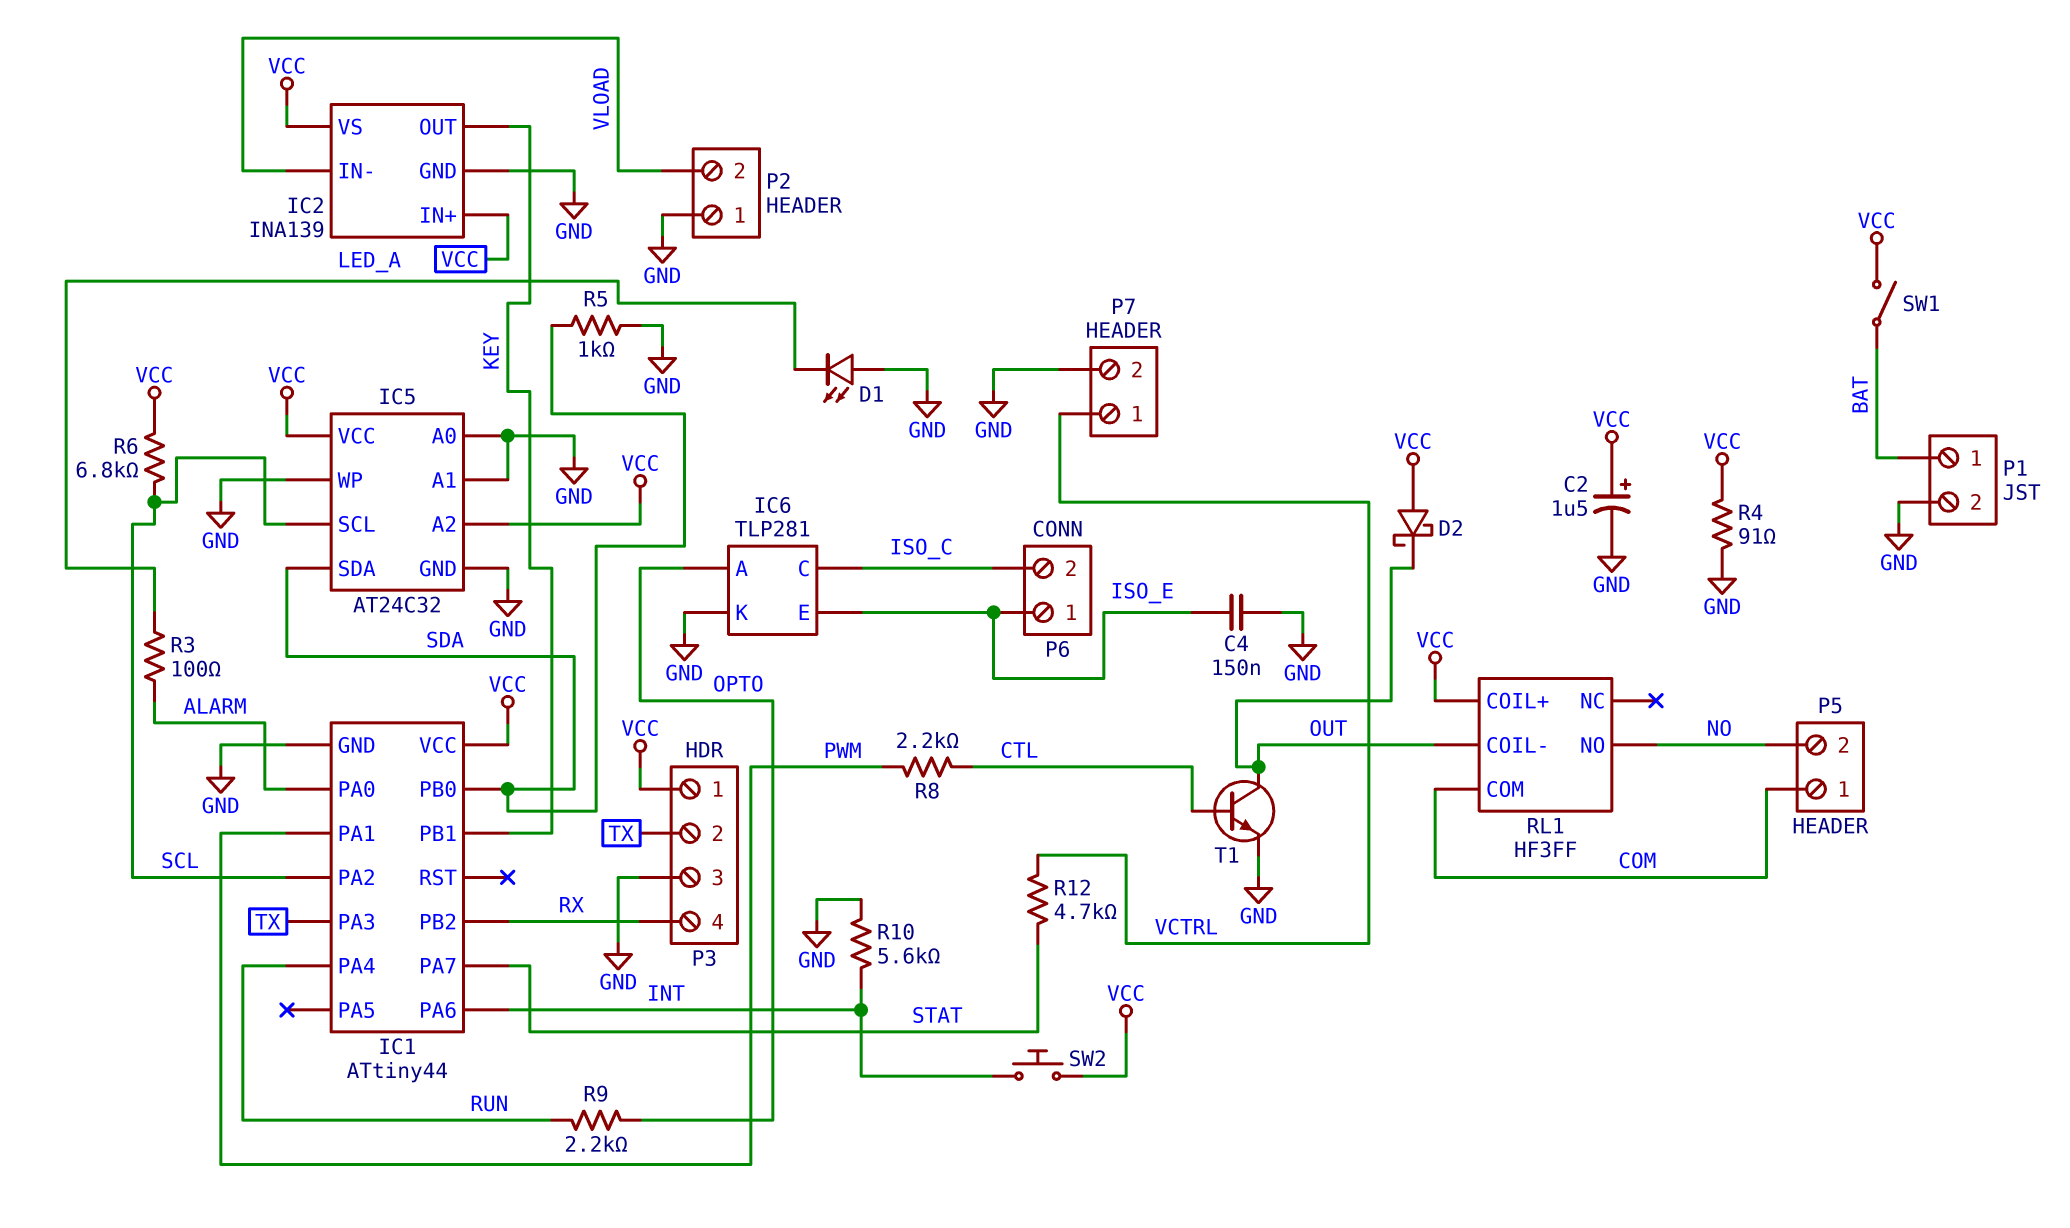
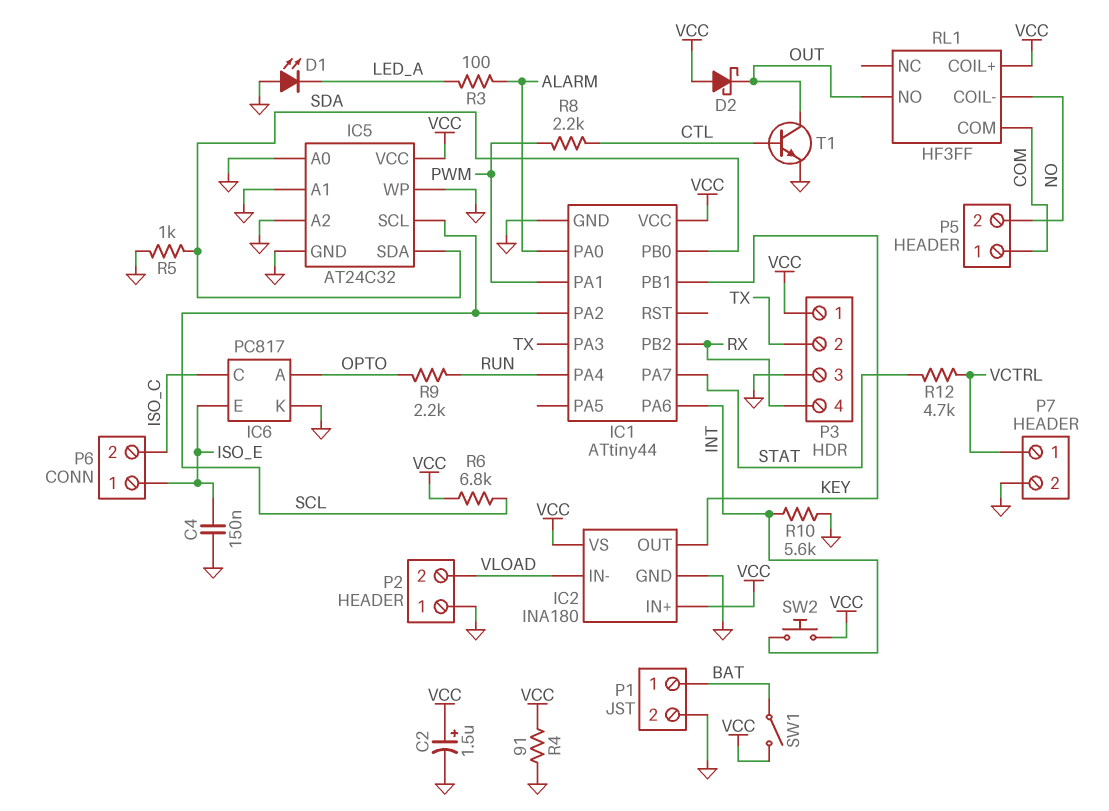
IC2: INA139 -> INA180
IC5 pin A2: VCC -> GND
IC6: TLP281 -> PC817
RL1 pin COIL-: OUT -> NO
RL1 pin NO: NO -> OUT

